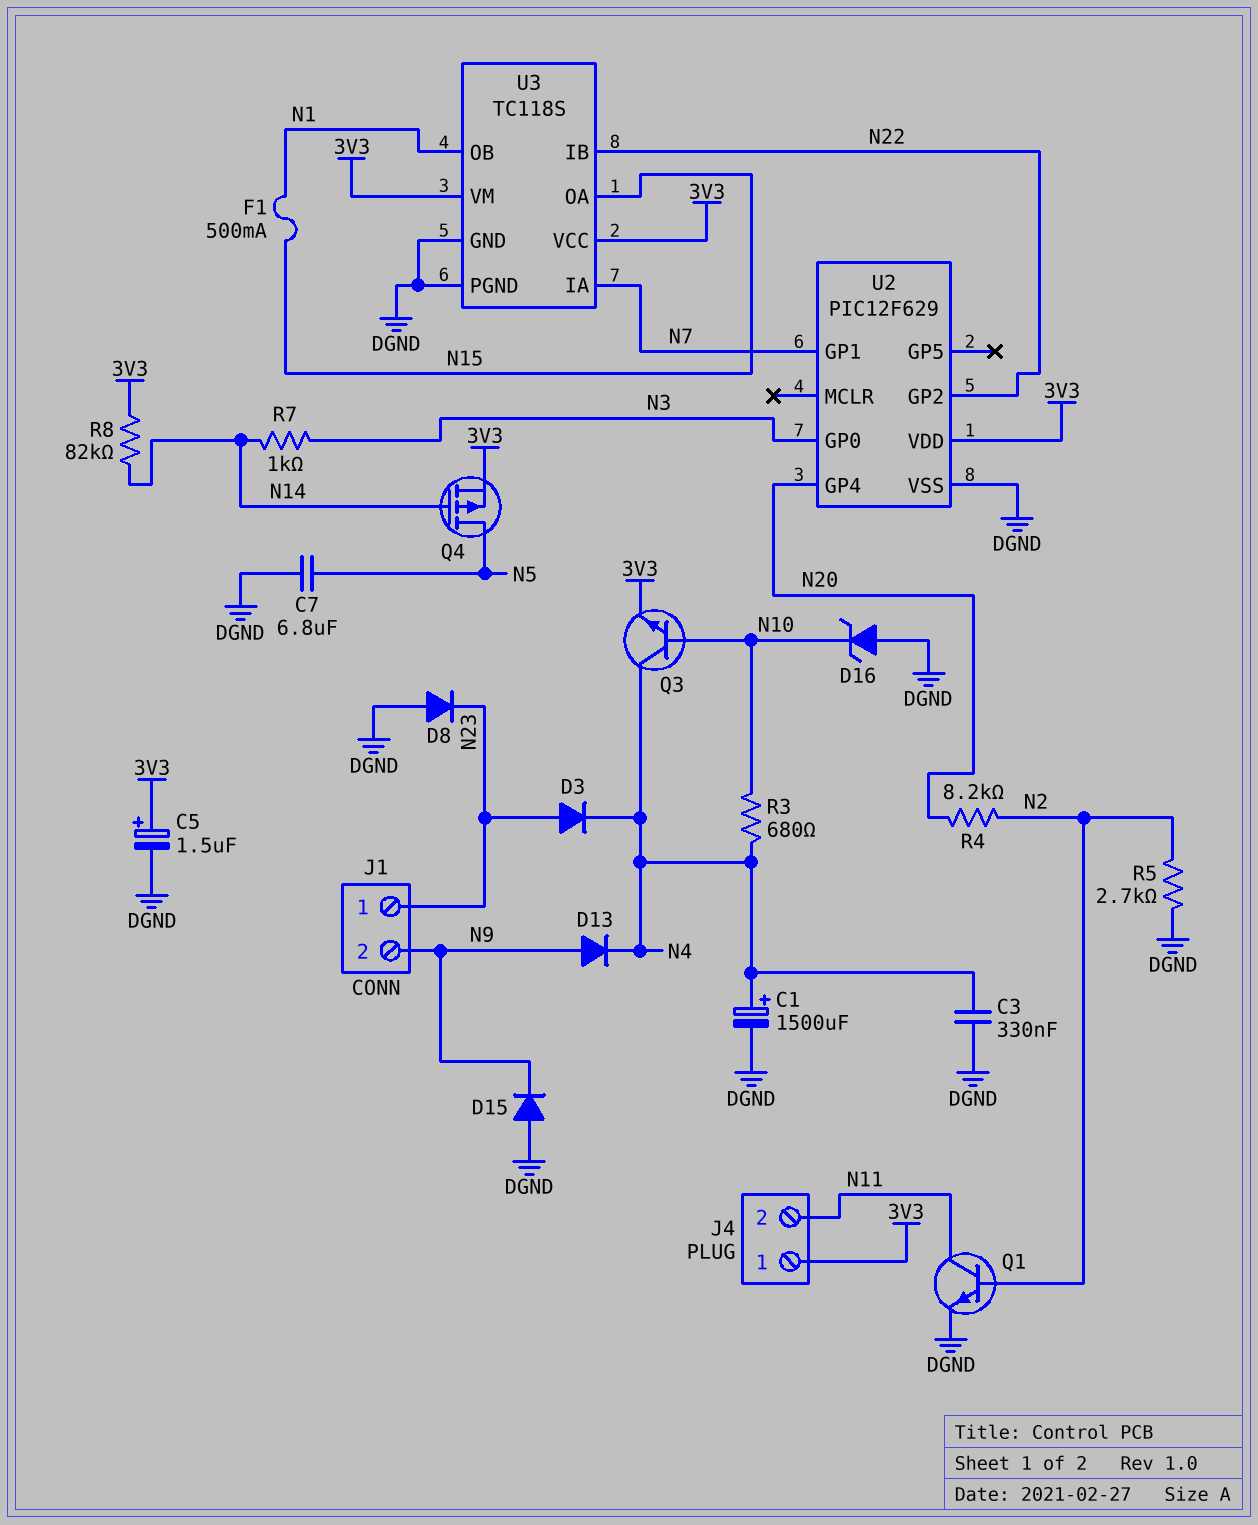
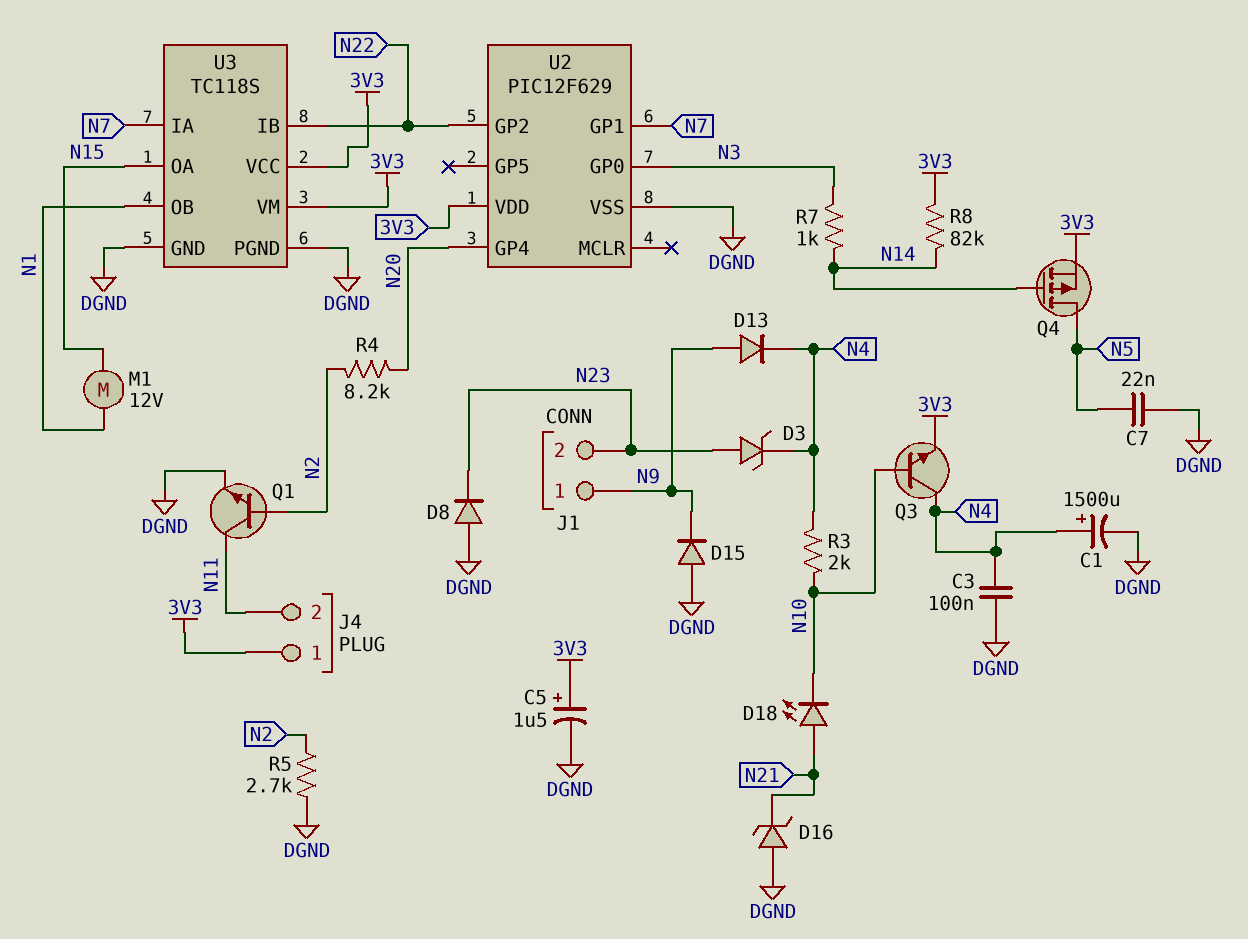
C3: 330nF (DGND, N4) -> 100nF (DGND, N4)
C7: 6.8uF (DGND, N5) -> 22nF (DGND, N5)
D3: diode (A N23, K N4) -> zener (A N23, K N4)
D16: zener (A DGND, K N10) -> zener (A DGND, K N21)
D18: none -> LED (A N21, K N10)
F1: 500mA (N1, N15) -> none
J1 pin 1: N23 -> N9
J1 pin 2: N9 -> N23
M1: none -> motor 12V (N1, N15)
R3: 680 (N4, N10) -> 2k (N4, N10)

